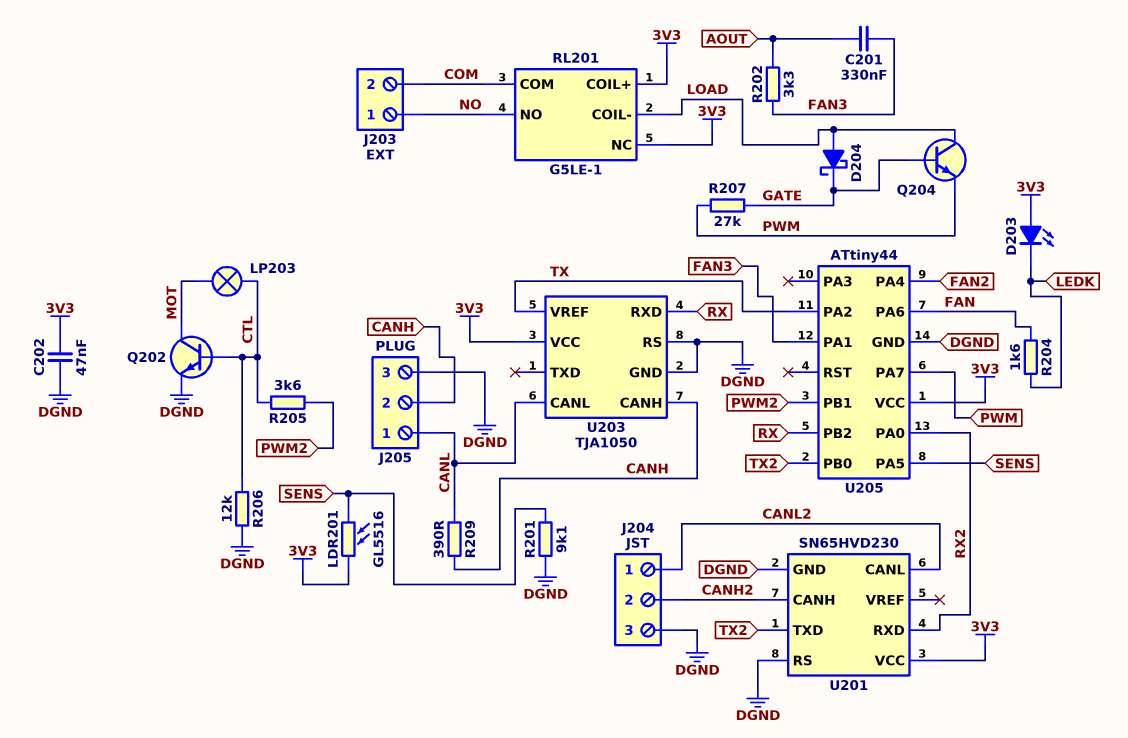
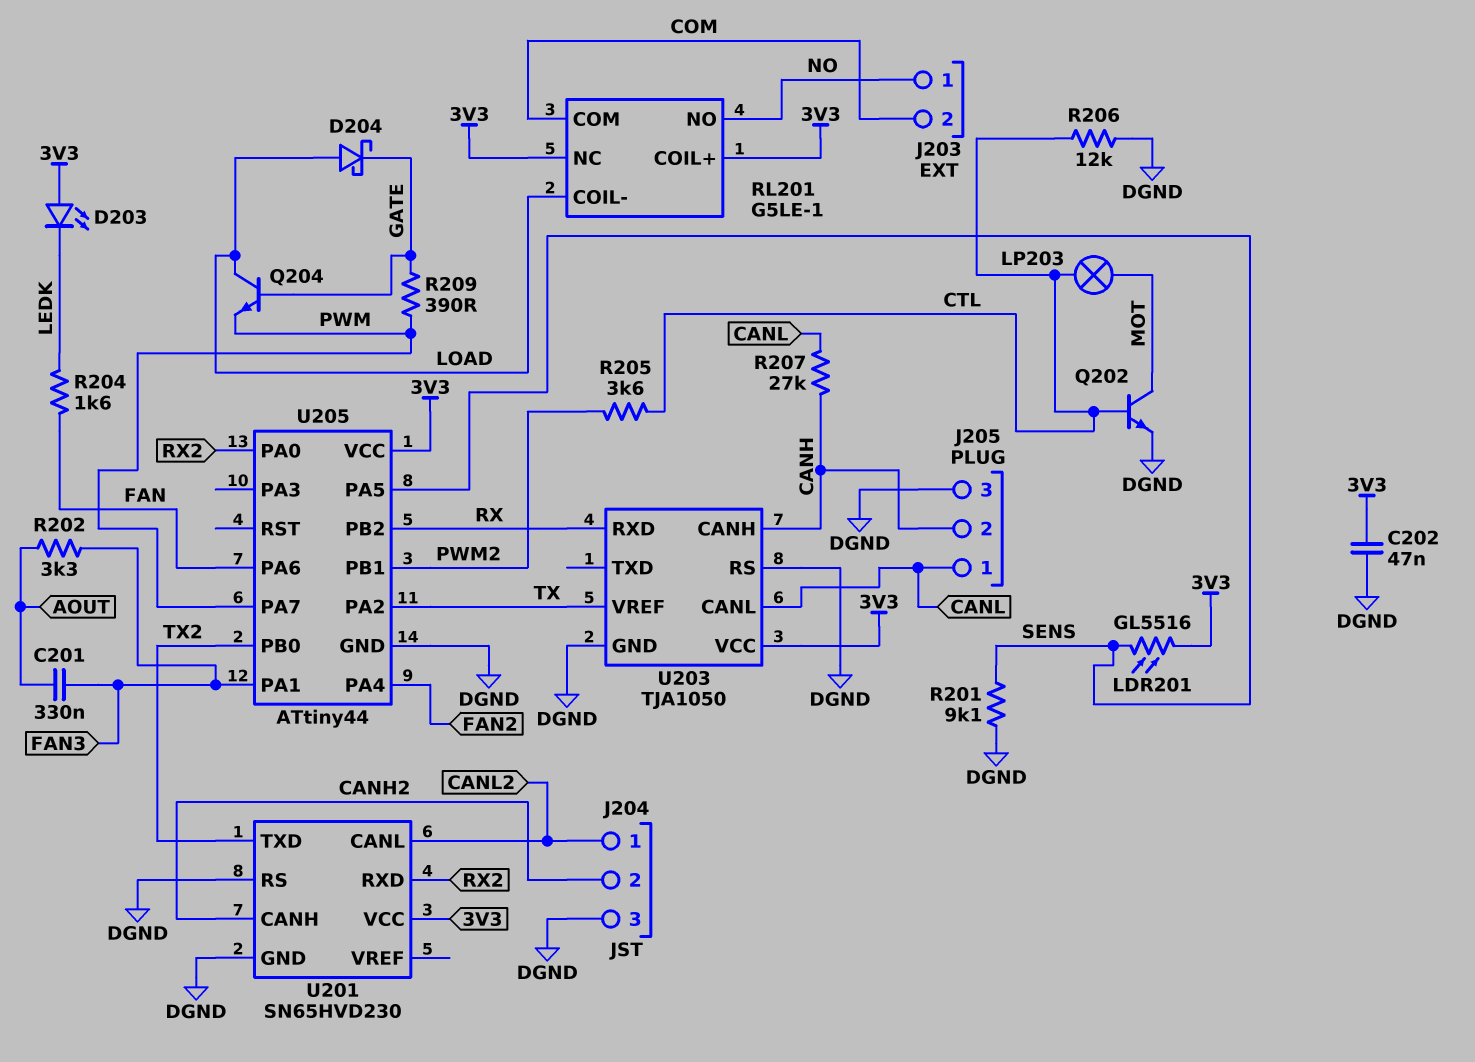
R207: 27k (GATE, PWM) -> 27k (CANH, CANL)
R209: 390 (CANH, CANL) -> 390 (GATE, PWM)

